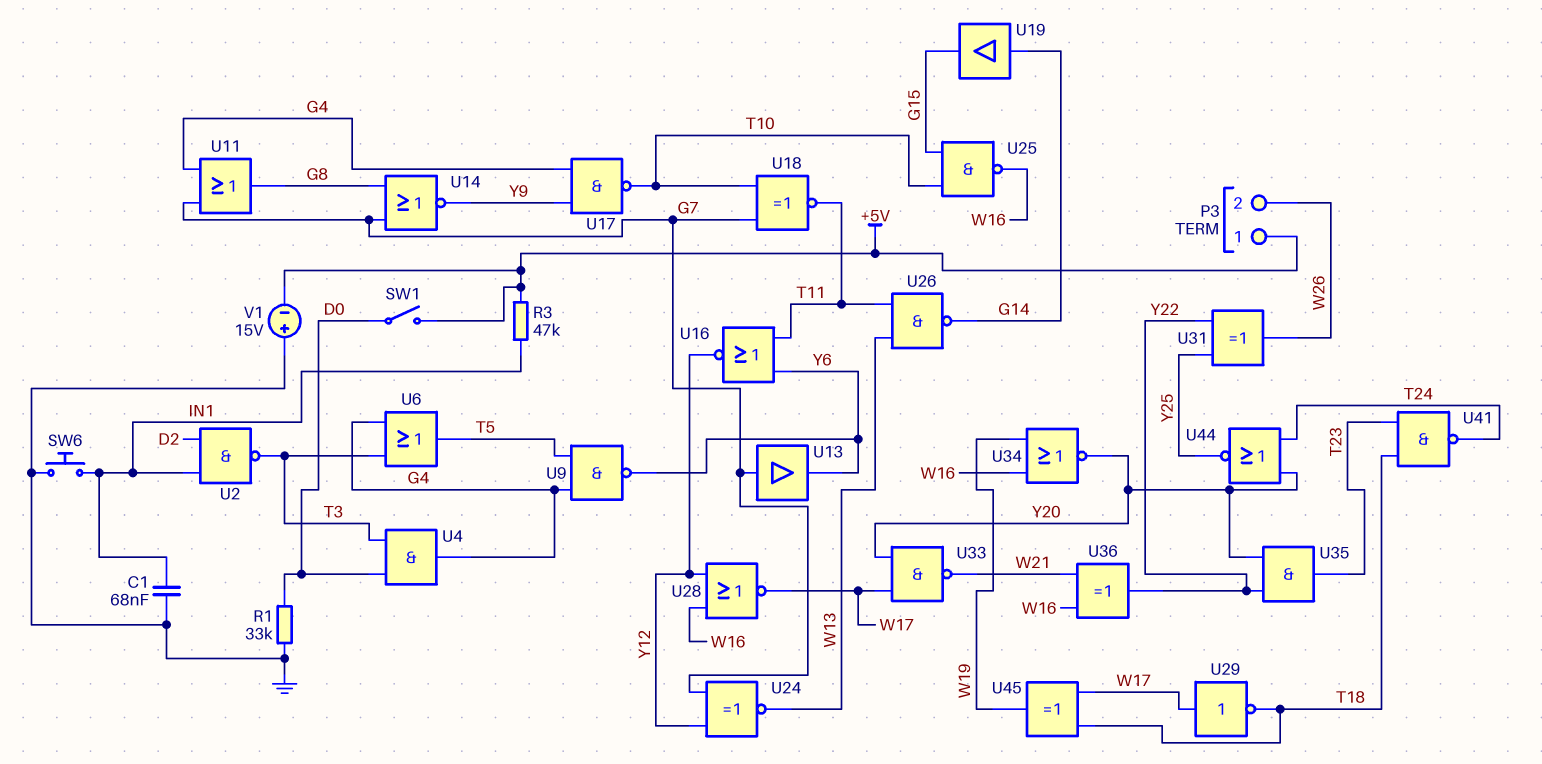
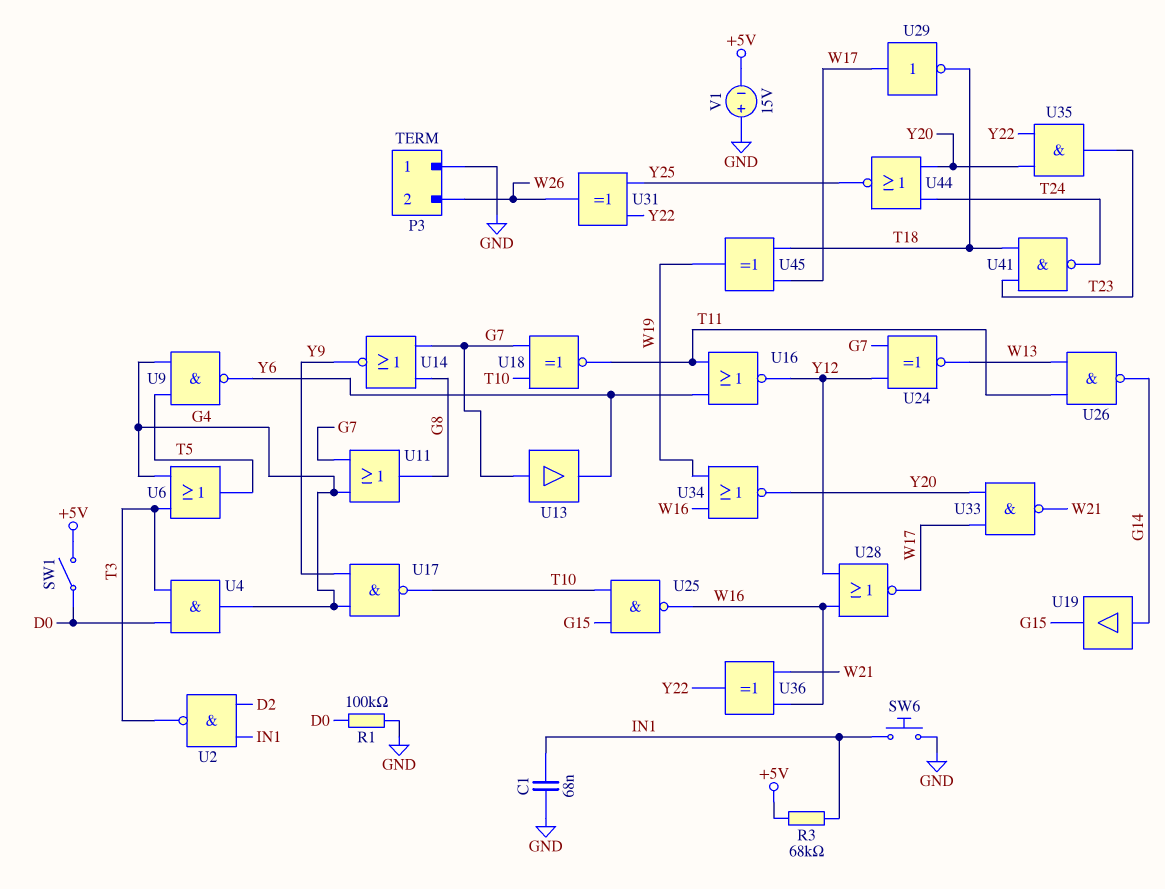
P3 pin 1: +5V -> GND
R1: 33k (D0, GND) -> 100k (D0, GND)
R3: 47k (+5V, IN1) -> 68k (+5V, IN1)

